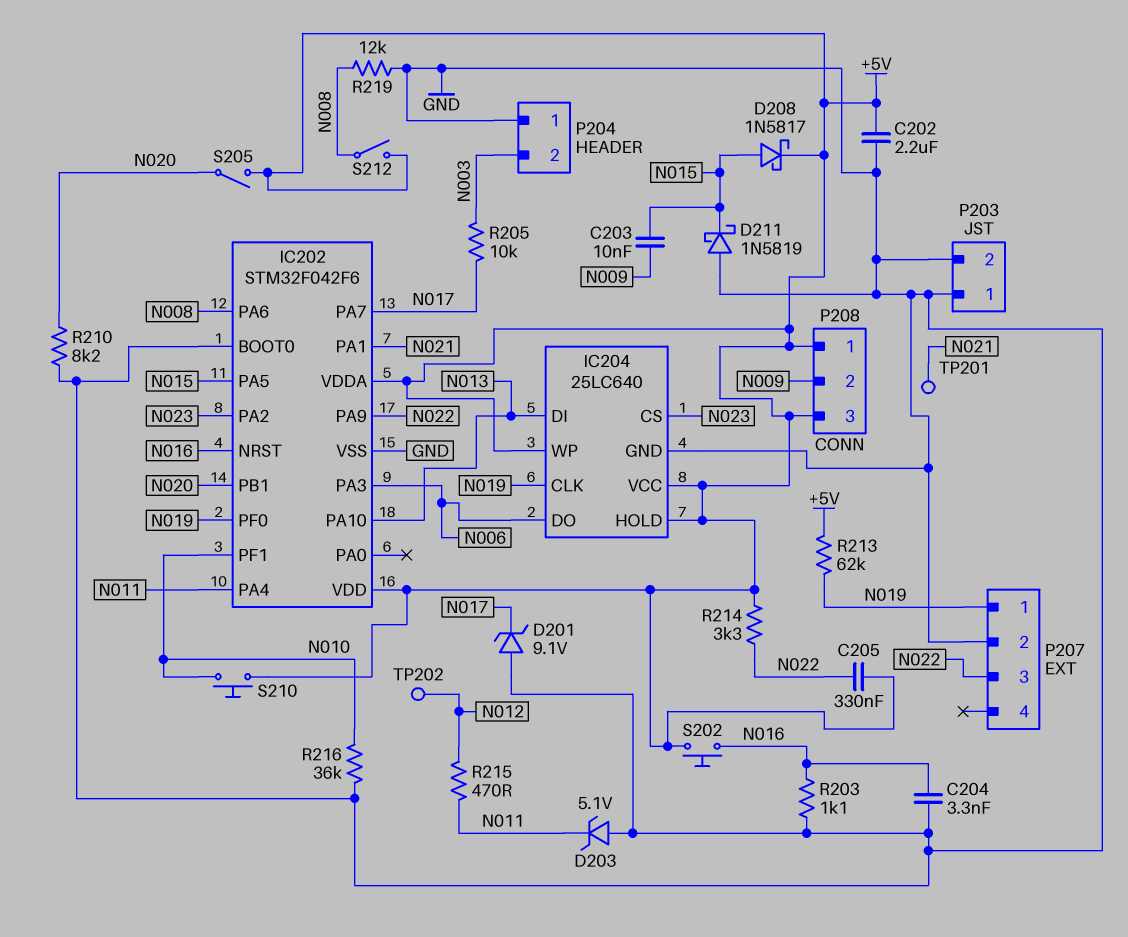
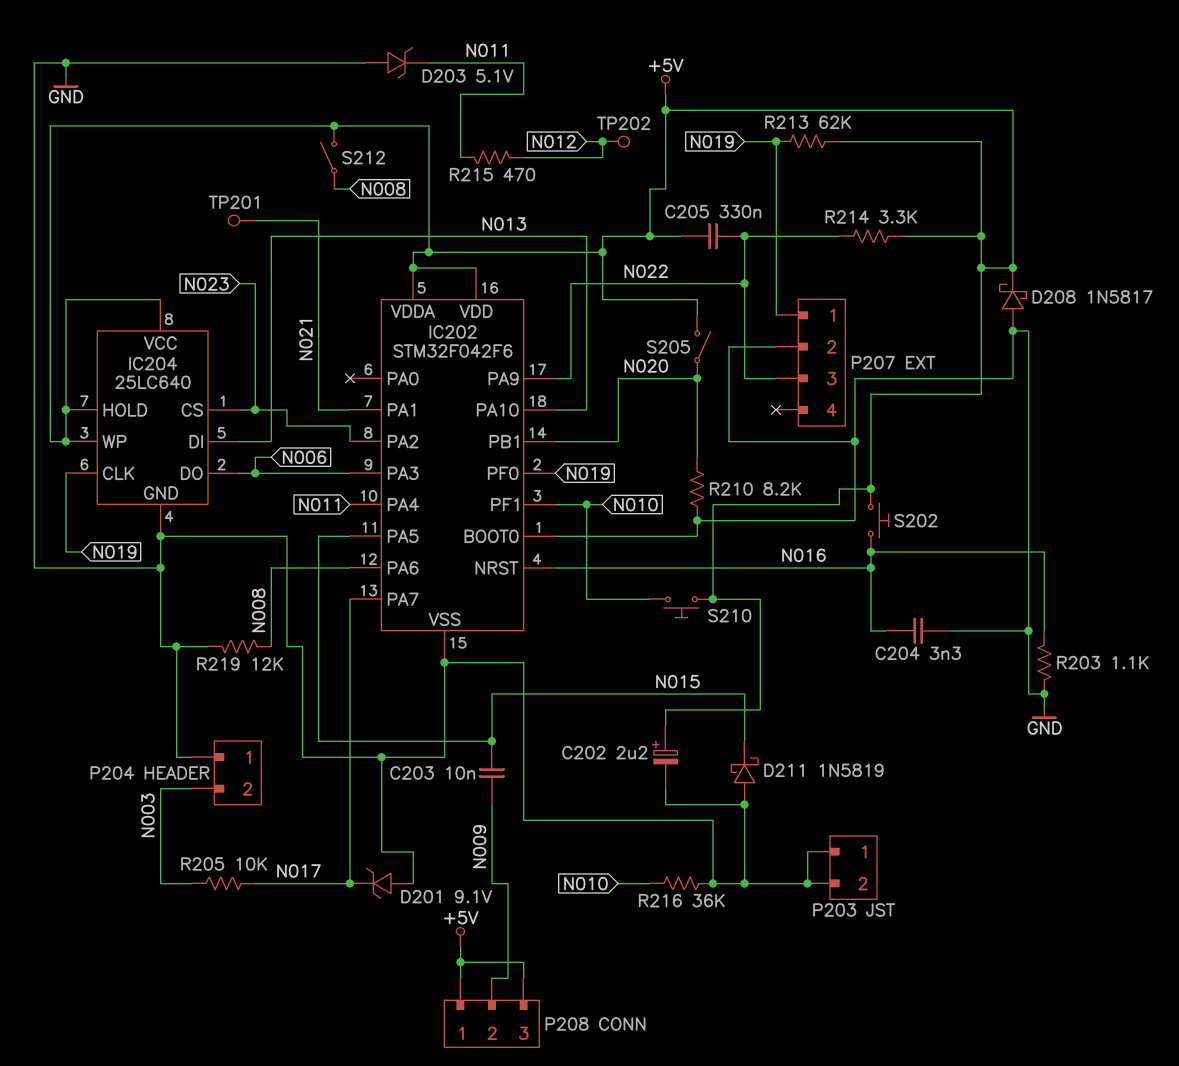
C202: 2.2uF (+5V, GND) -> 2.2uF (plus +5V, minus GND)
D208: schottky 1N5817 (A N015, K +5V) -> schottky 1N5817 (A GND, K +5V)

